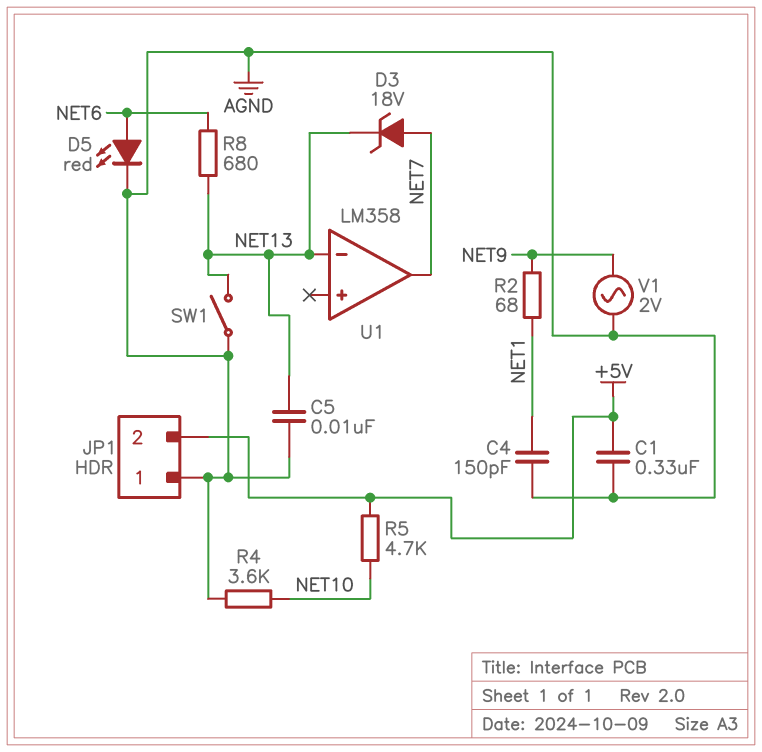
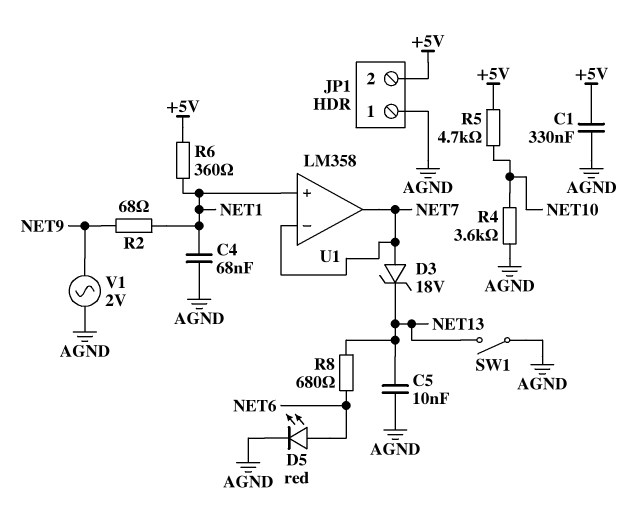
C4: 150pF (AGND, NET1) -> 68nF (AGND, NET1)
R6: none -> 360 (+5V, NET1)
U1 pin in+: none -> NET1
U1 pin in-: NET13 -> NET7

